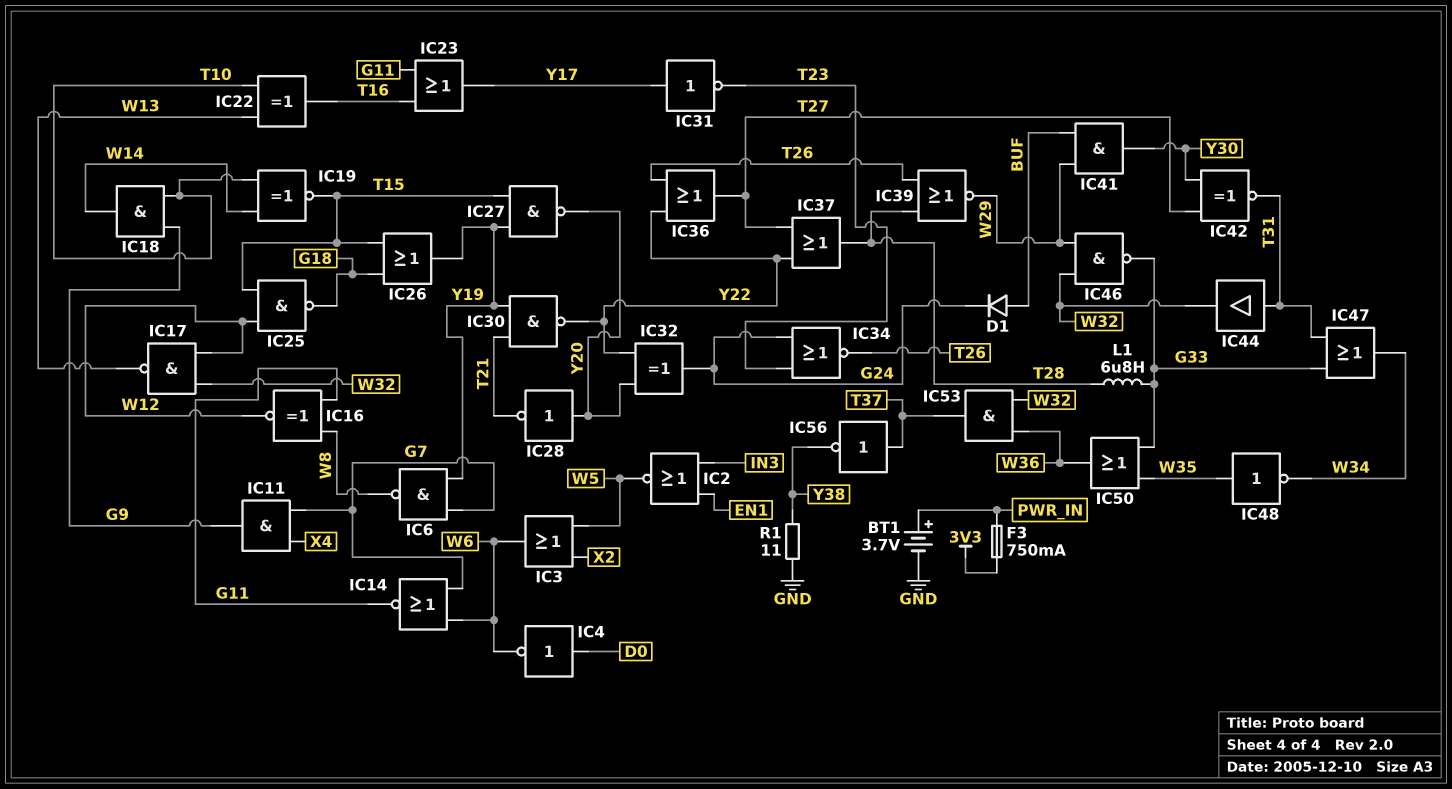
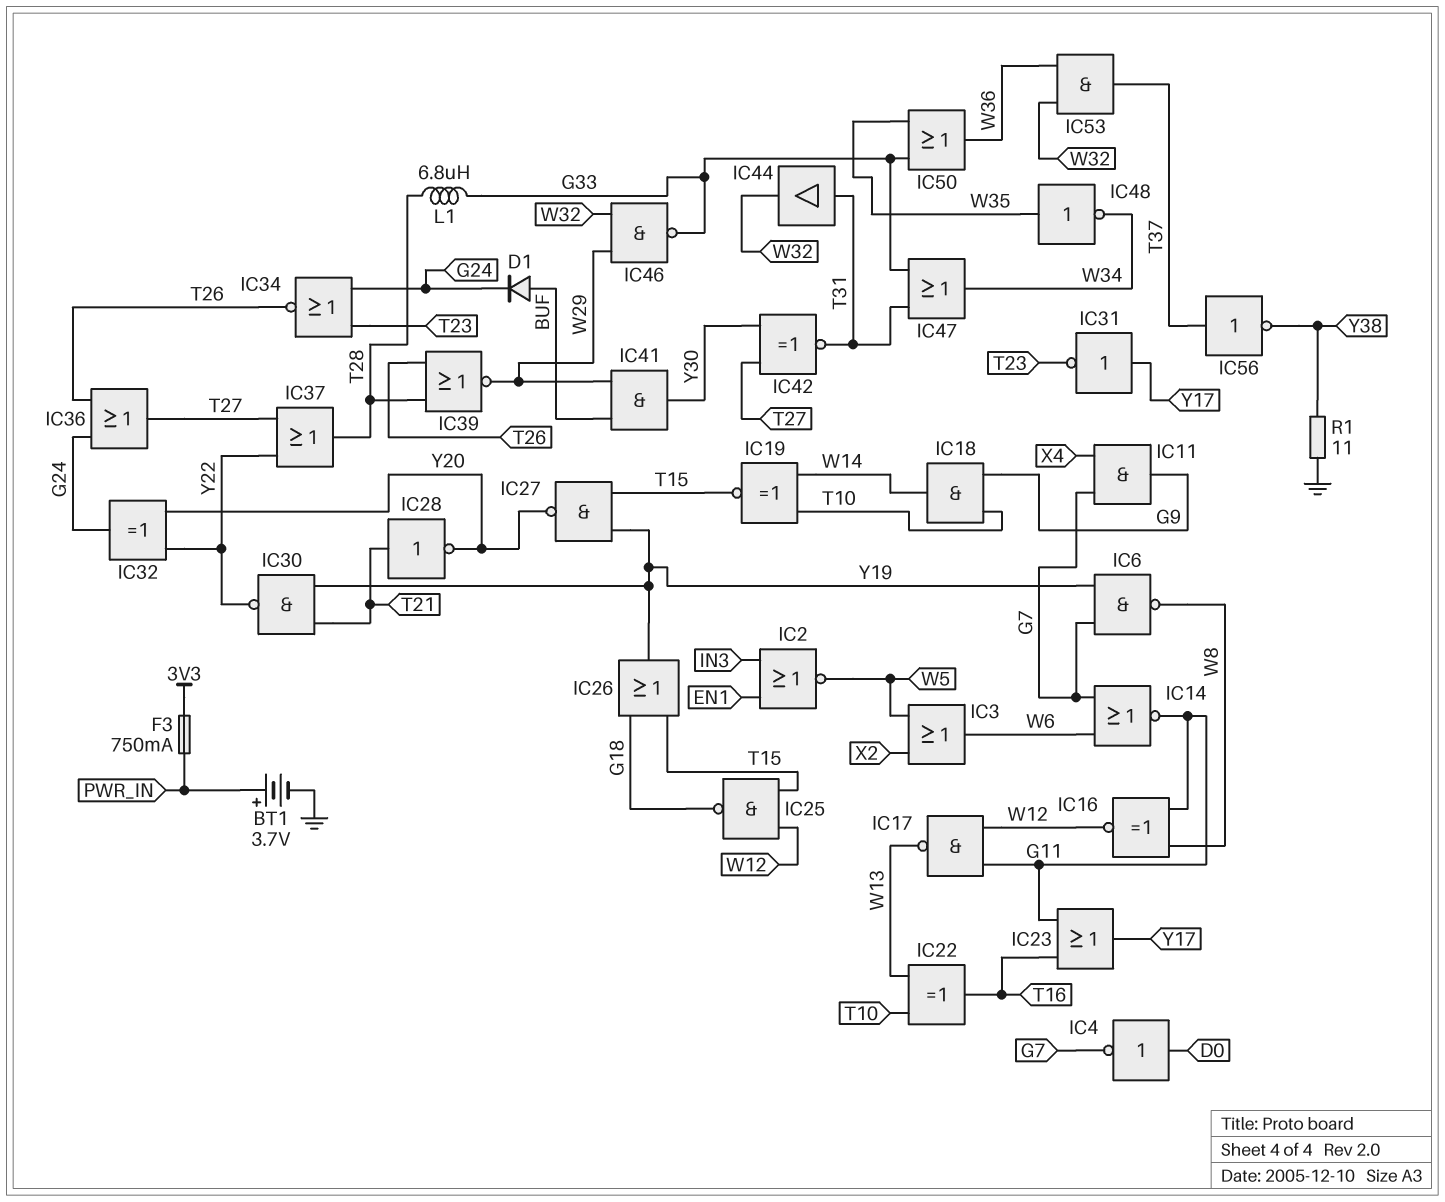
IC4: NOT (in D0, out W6) -> NOT (in D0, out G7)
IC17: NAND (in W12, in W32, out W13) -> NAND (in G11, in W12, out W13)
IC28: NOT (in Y20, out T21) -> NOT (in T21, out Y20)
IC36: OR (in T26, in Y22, out T27) -> OR (in G24, in T26, out T27)

